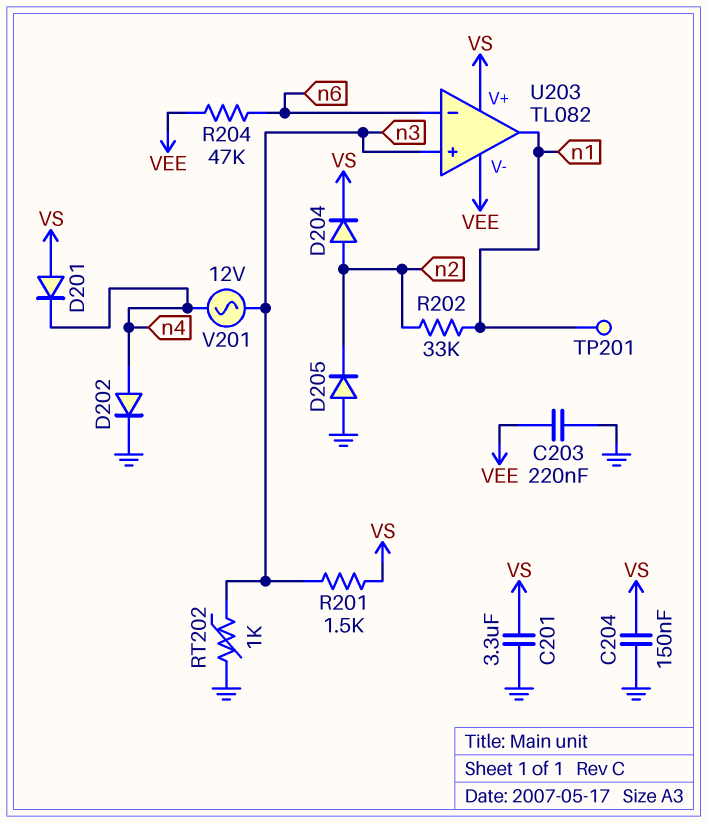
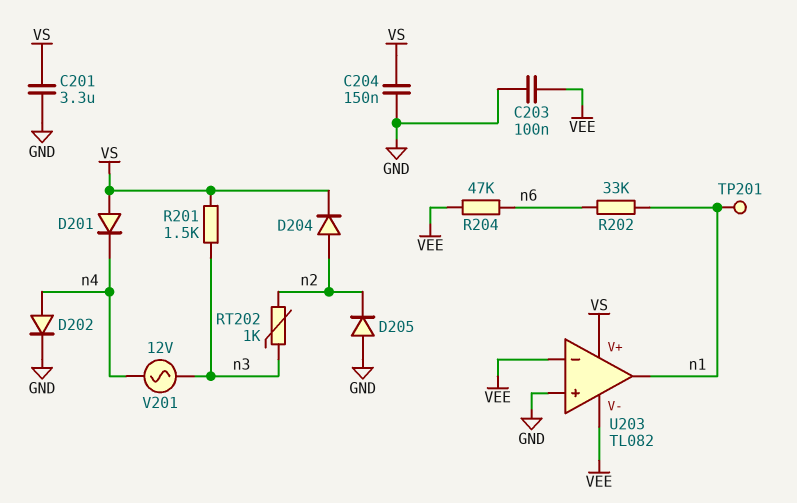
C203: 220nF (GND, VEE) -> 100nF (GND, VEE)
R202: 33k (n1, n2) -> 33k (n1, n6)
RT202: 1k (GND, n3) -> 1k (n2, n3)
U203 pin in+: n3 -> GND
U203 pin in-: n6 -> VEE

